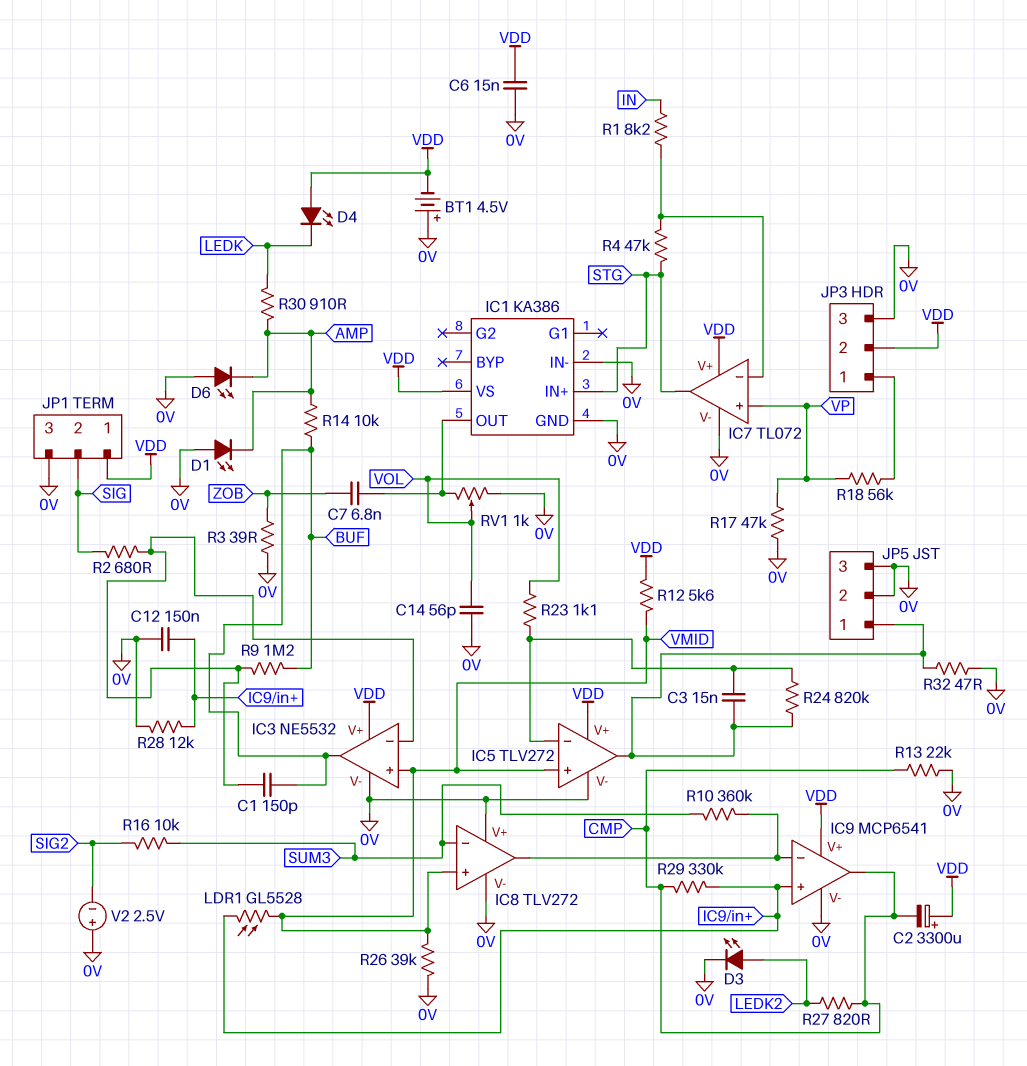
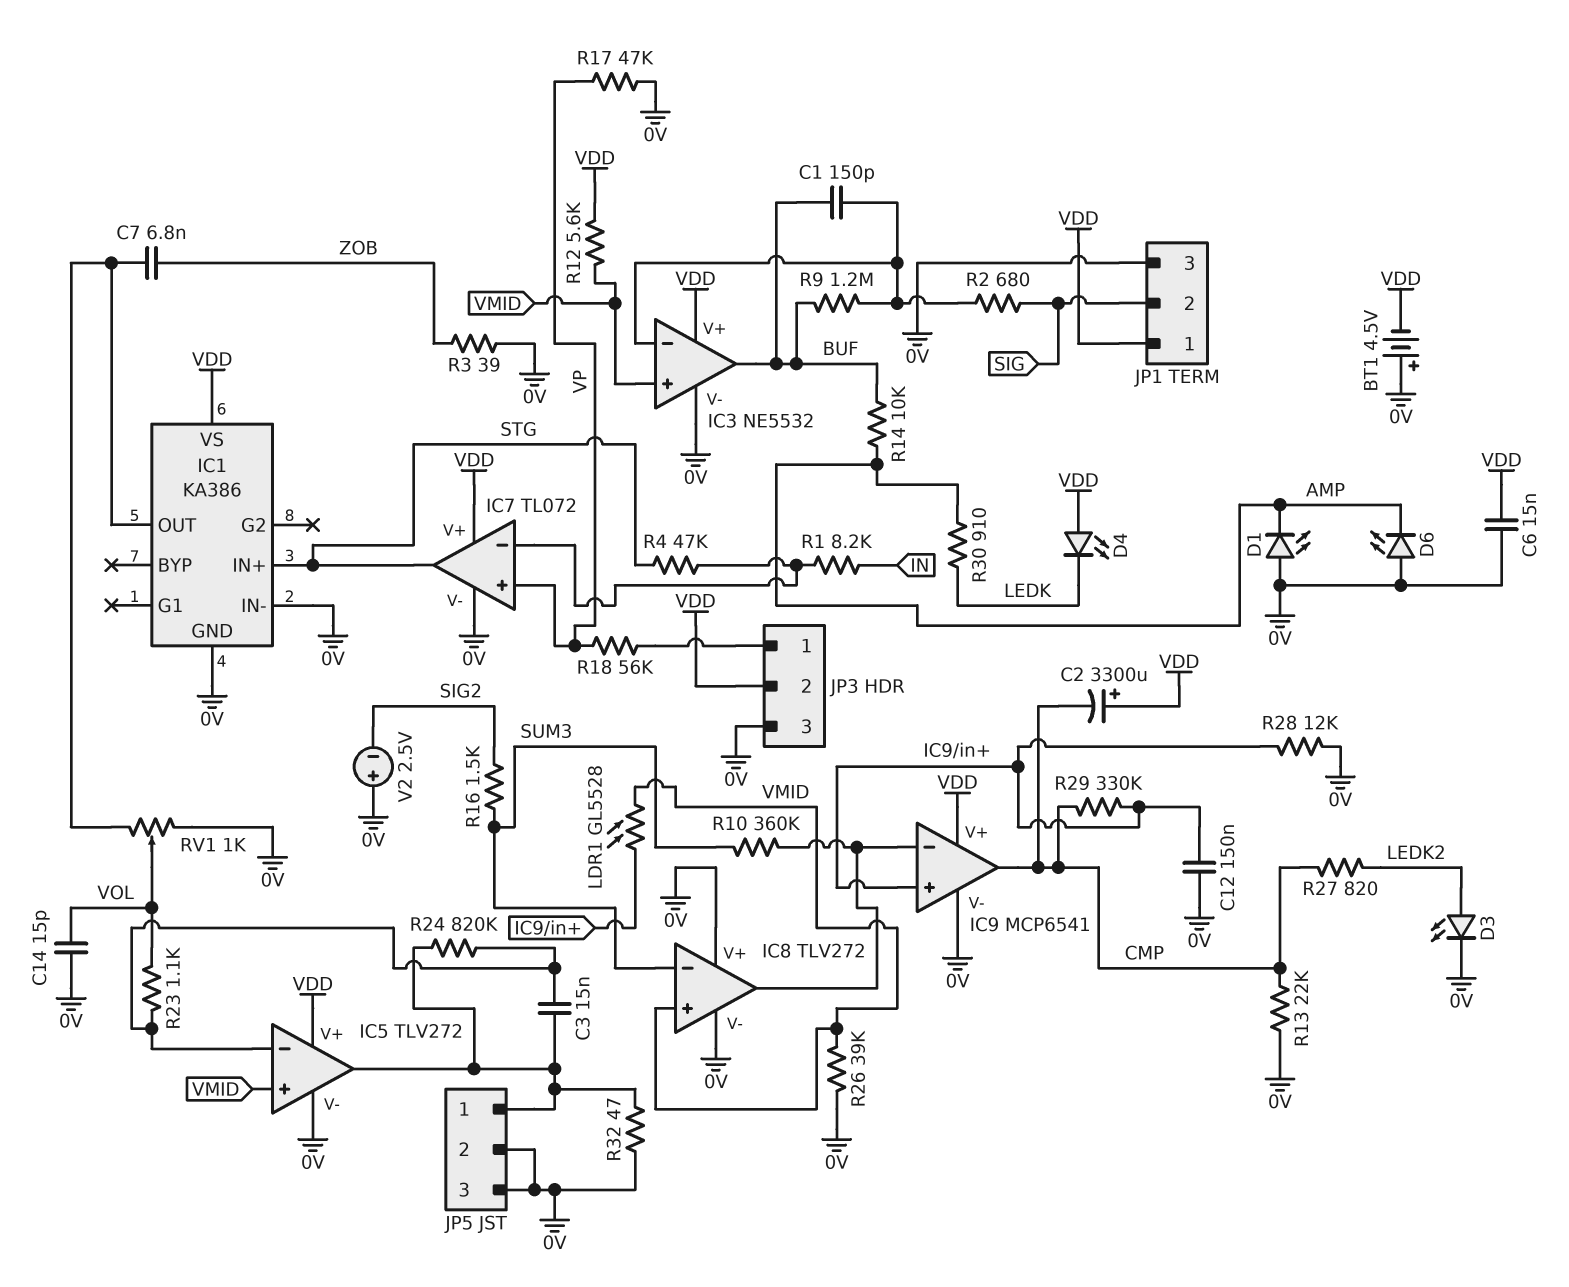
C14: 56pF (0V, VOL) -> 15pF (0V, VOL)
R16: 10k (SIG2, SUM3) -> 1.5k (SIG2, SUM3)

